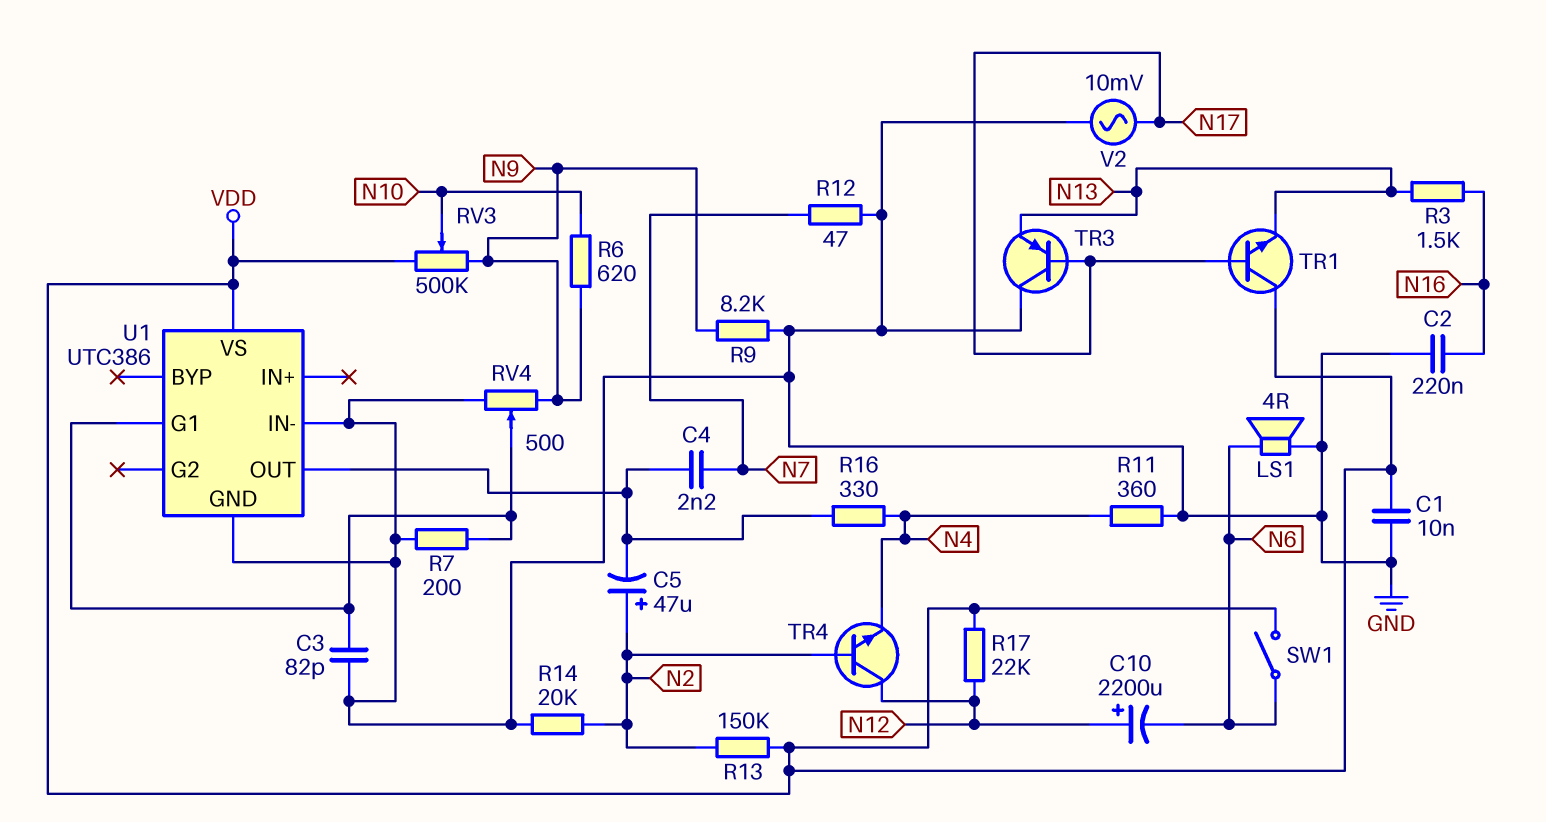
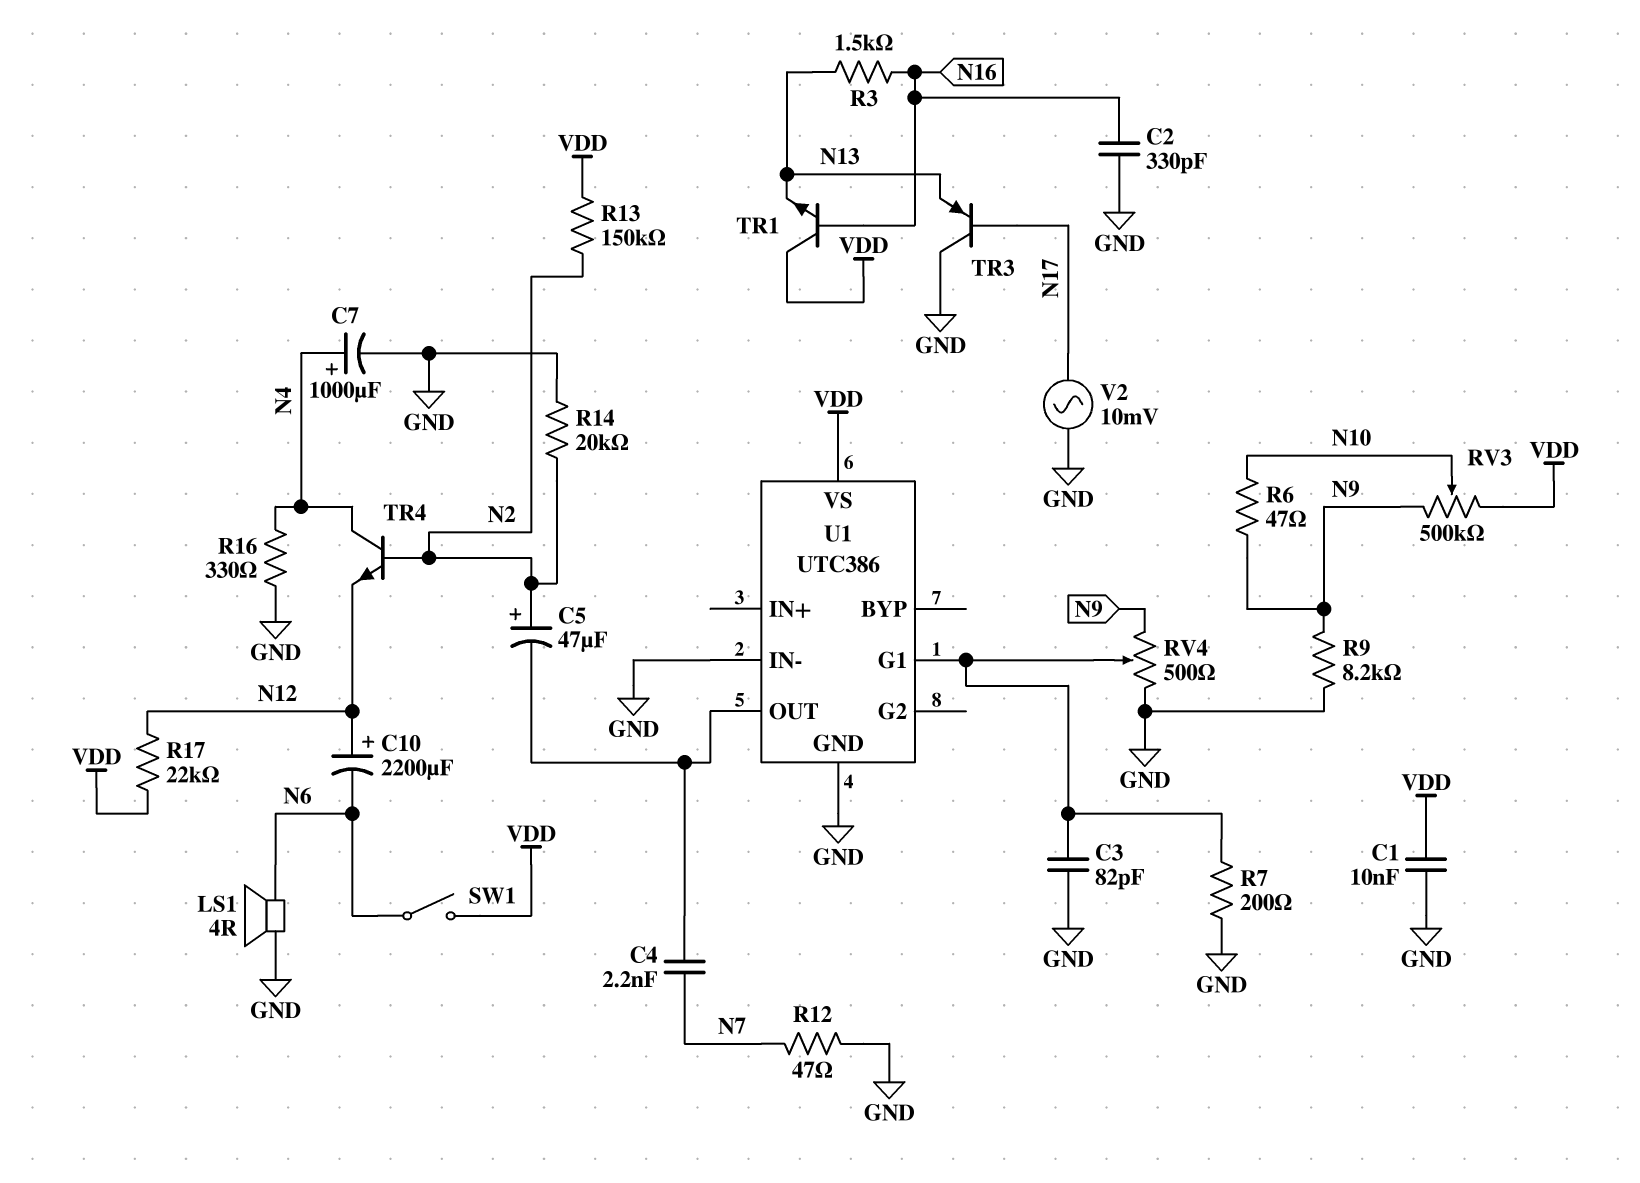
C2: 220nF (GND, N16) -> 330pF (GND, N16)
C7: none -> 1000uF (plus N4, minus GND)
R6: 620 (N9, N10) -> 47 (N9, N10)
R11: 360 (GND, N4) -> none
R16: 330 (N4, U1/OUT) -> 330 (GND, N4)
TR1: NPN (B N17, C VDD, E N13) -> NPN (B N16, C VDD, E N13)
TR4: NPN (B N2, C N12, E N4) -> NPN (B N2, C N4, E N12)

